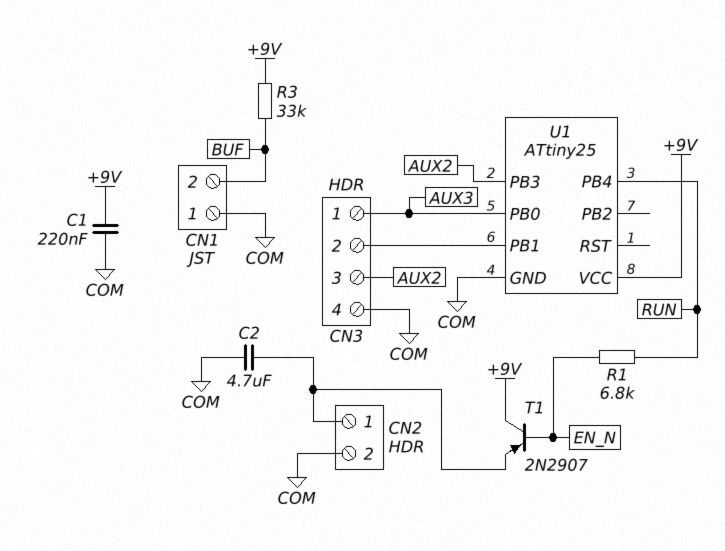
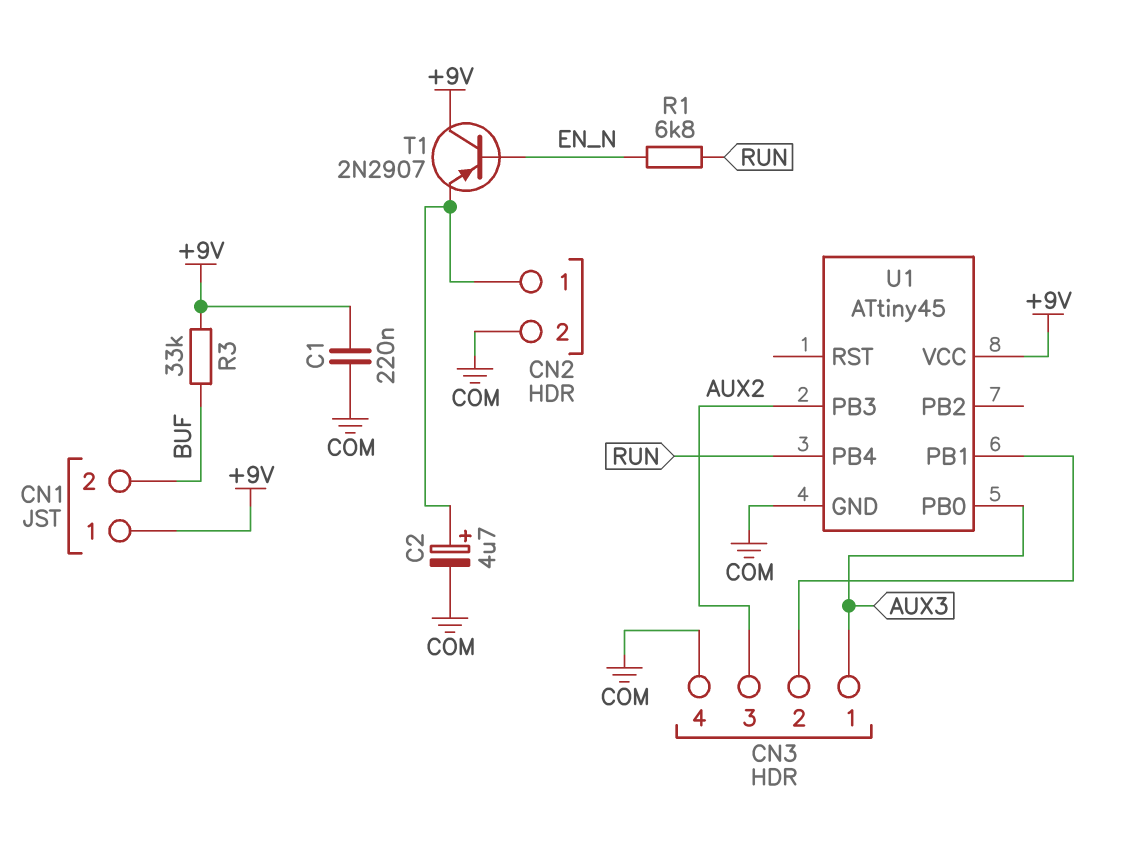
C2: 4.7uF (CN2/1, COM) -> 4.7uF (plus CN2/1, minus COM)
CN1 pin 1: COM -> +9V
U1: ATtiny25 -> ATtiny45

